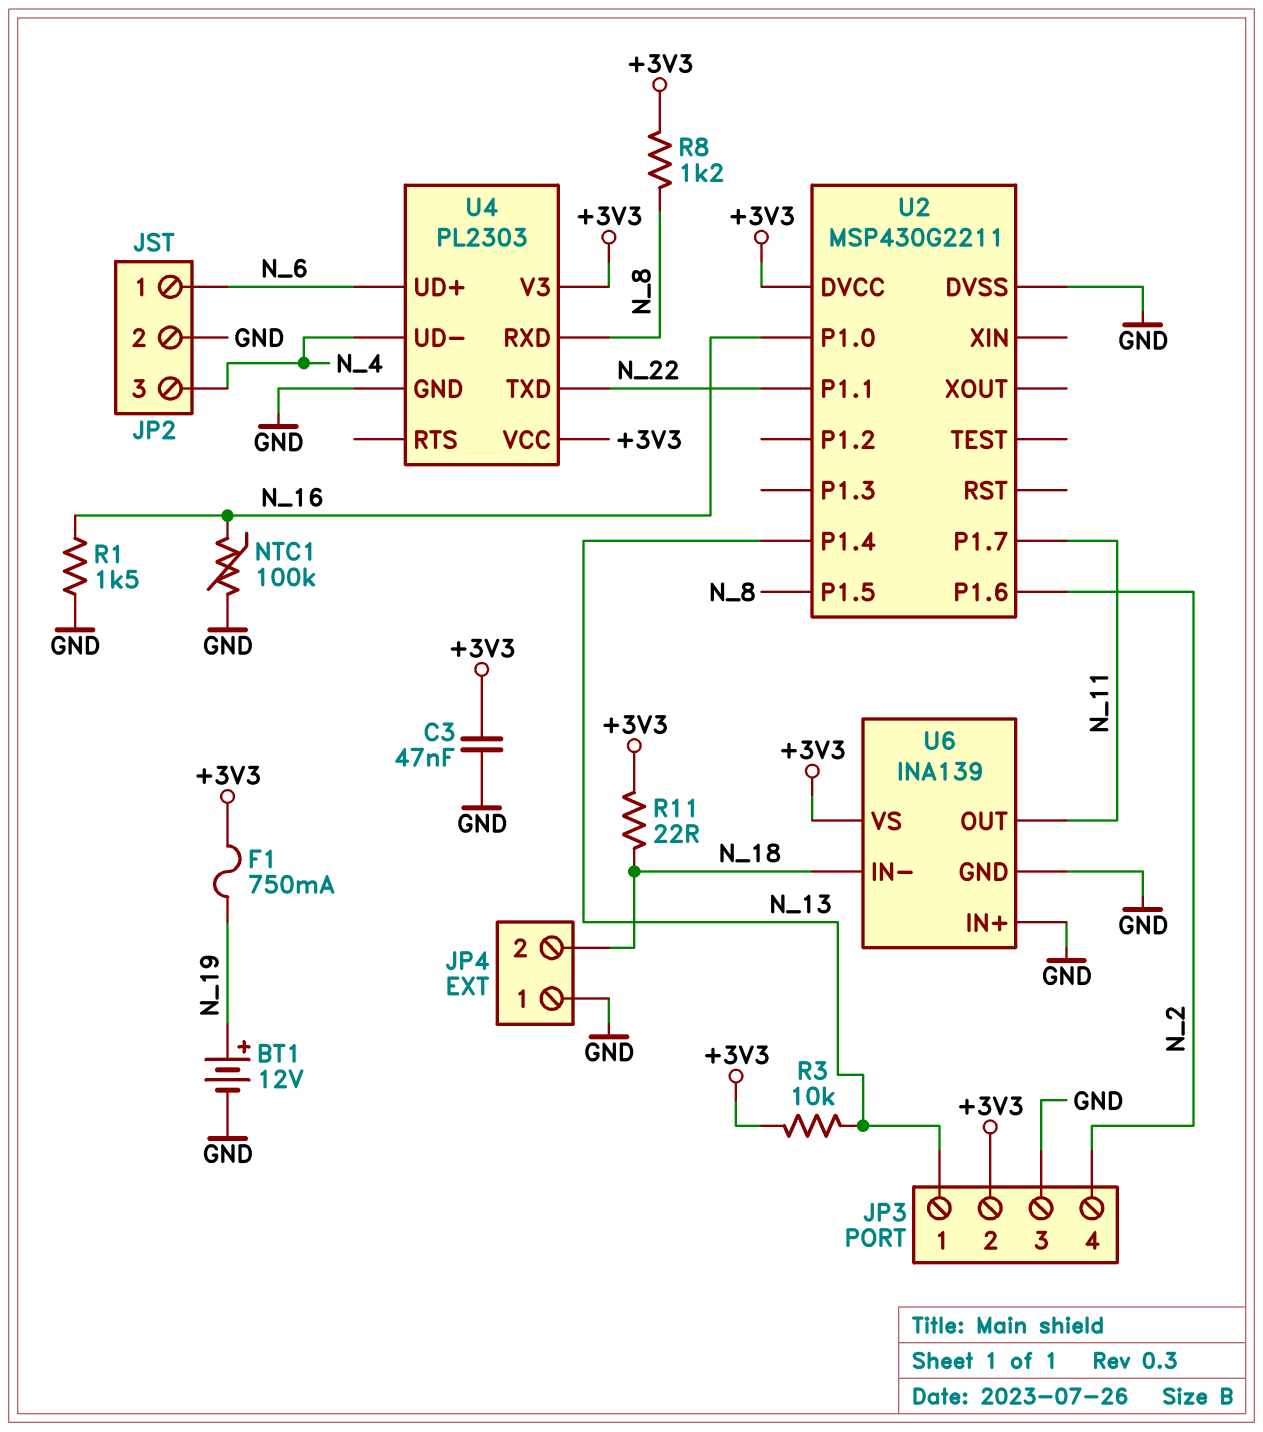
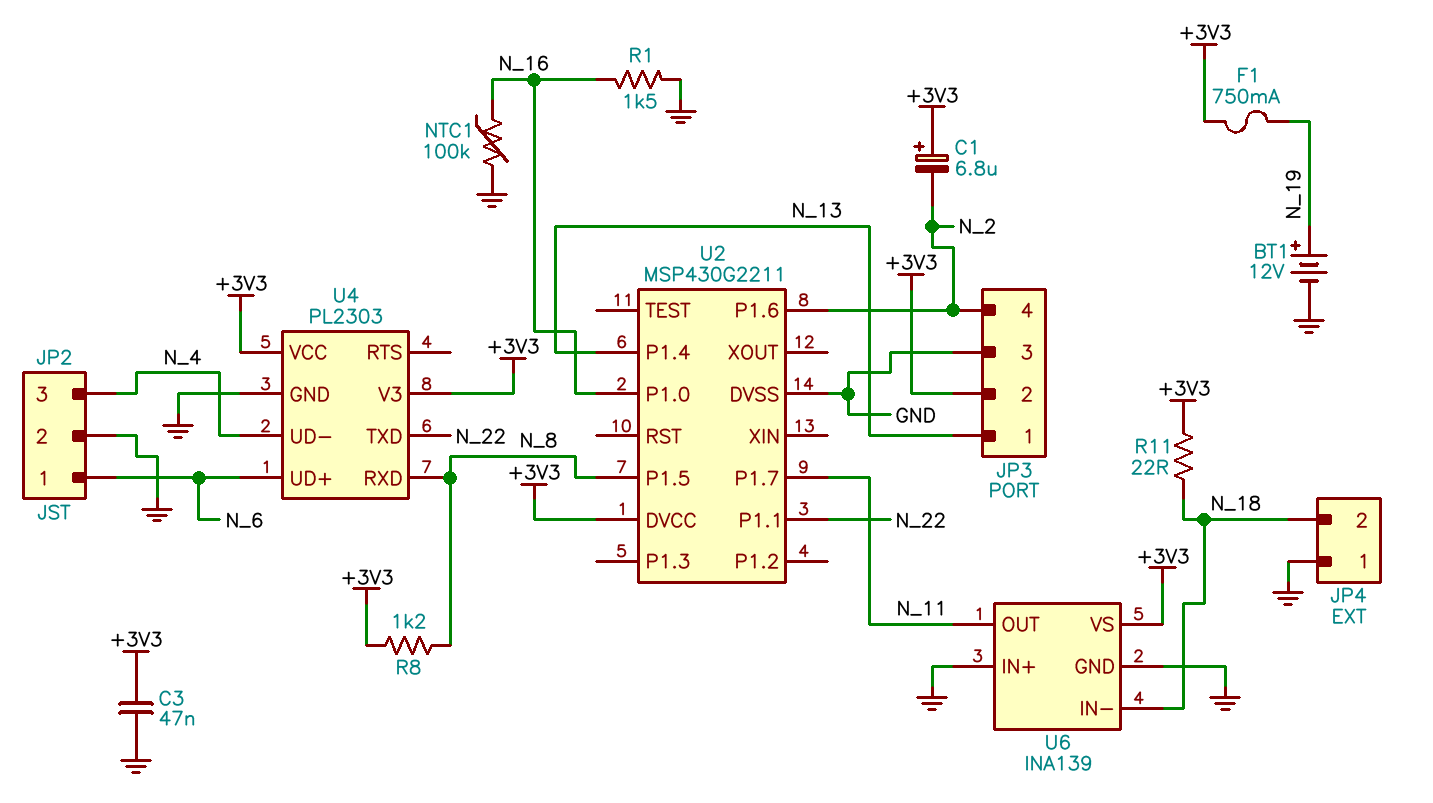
C1: none -> 6.8uF (plus +3V3, minus N_2)
R3: 10k (+3V3, N_13) -> none

